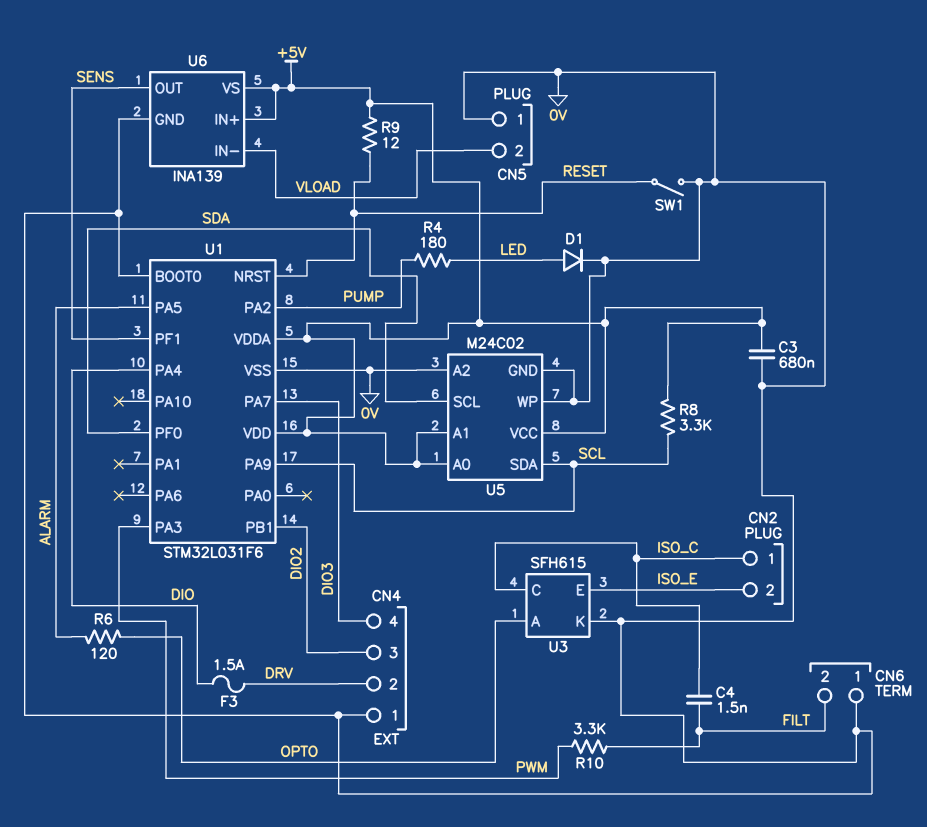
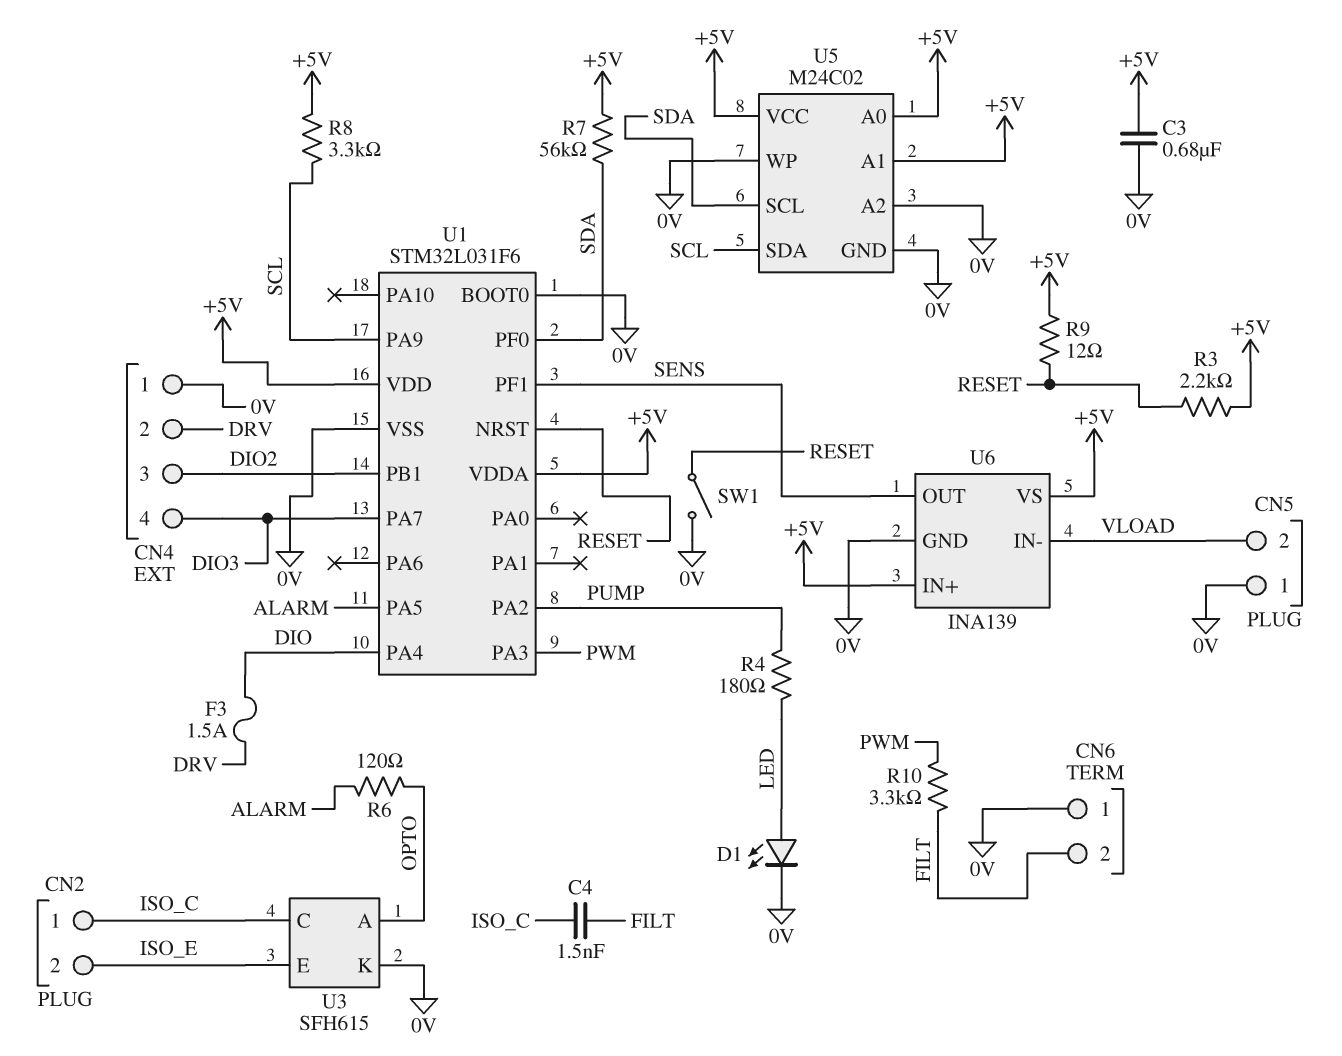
D1: diode (A LED, K 0V) -> LED (A LED, K 0V)
R3: none -> 2.2k (+5V, RESET)
R7: none -> 56k (+5V, SDA)

